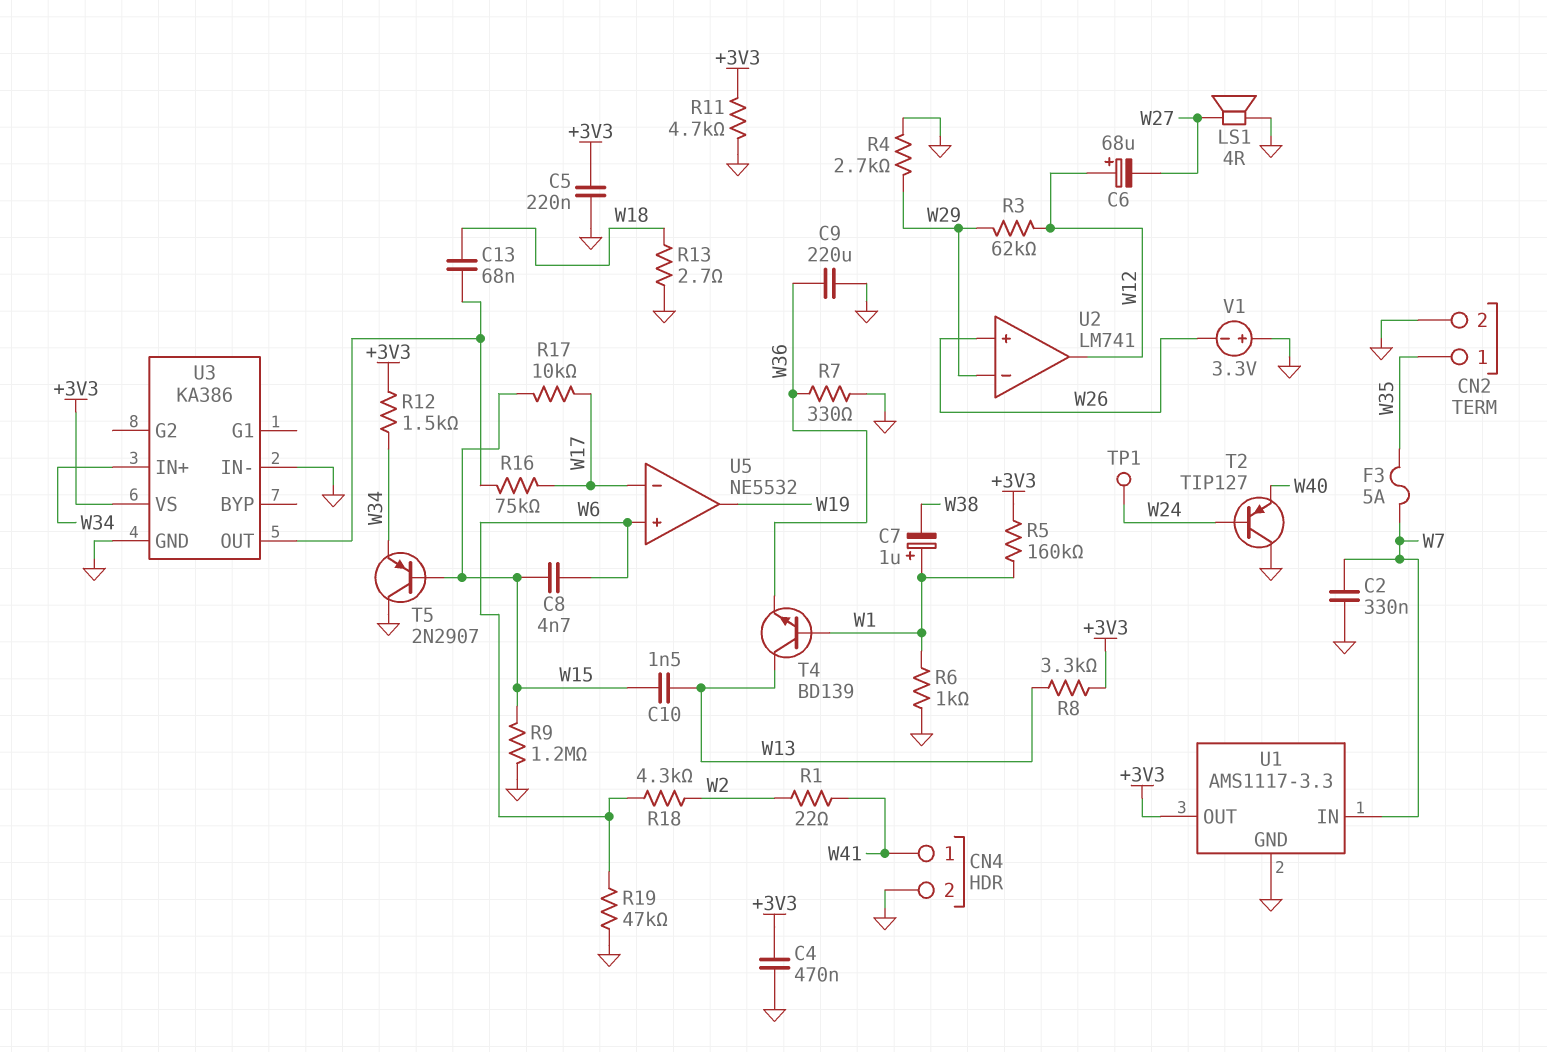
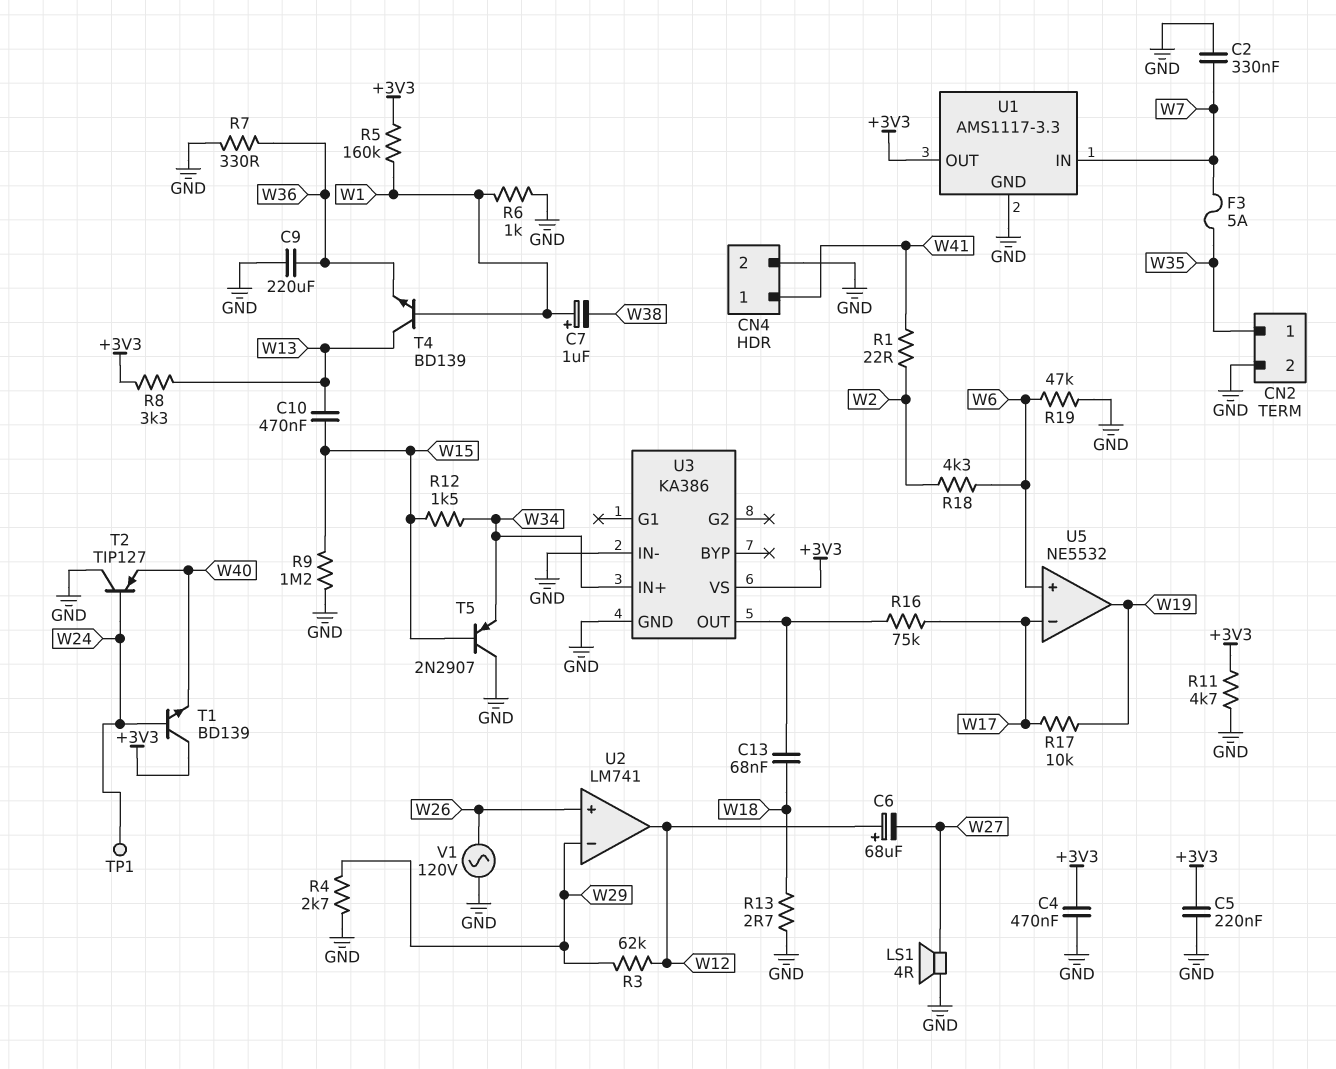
C8: 4.7nF (W6, W15) -> none
C10: 1.5nF (W13, W15) -> 470nF (W13, W15)
R12: 1.5k (+3V3, W34) -> 1.5k (W15, W34)
R17: 10k (W15, W17) -> 10k (W17, W19)
T1: none -> NPN BD139 (B W24, C +3V3, E W40)
V1: 3.3V (plus GND, minus W26) -> AC 120V (GND, W26)

